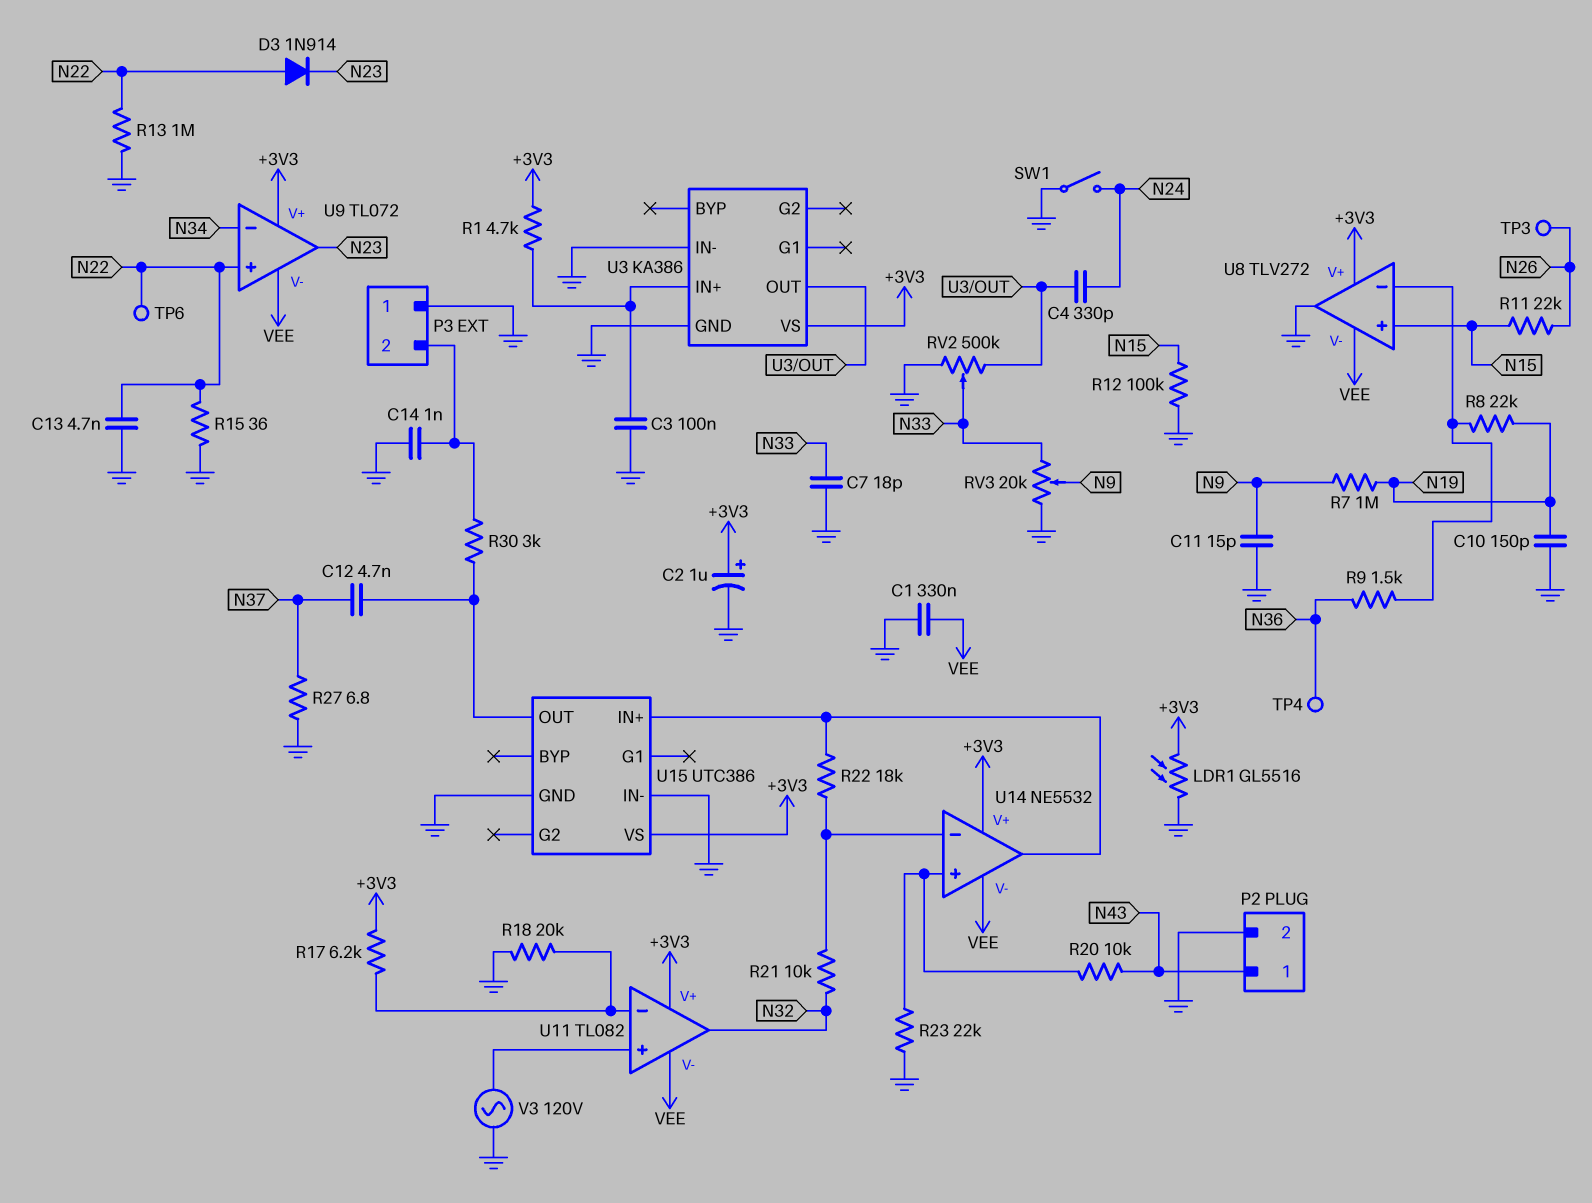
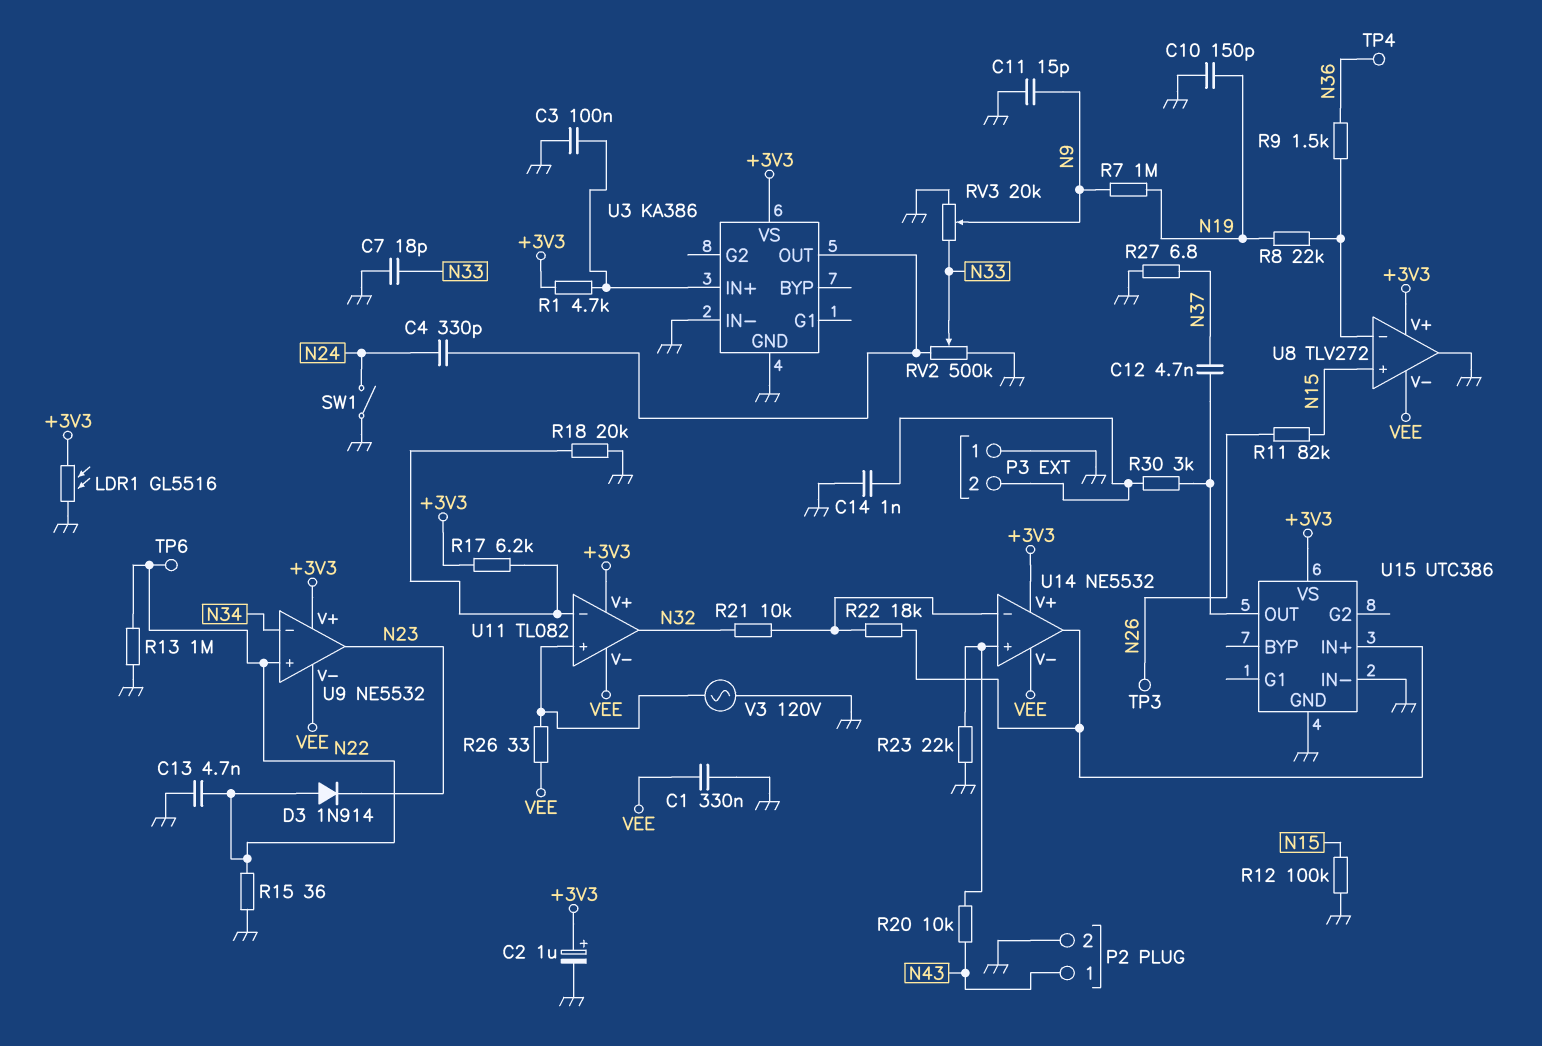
R11: 22k (N15, N26) -> 82k (N15, N26)
R26: none -> 33 (U11/in+, VEE)
U9: TL072 -> NE5532

